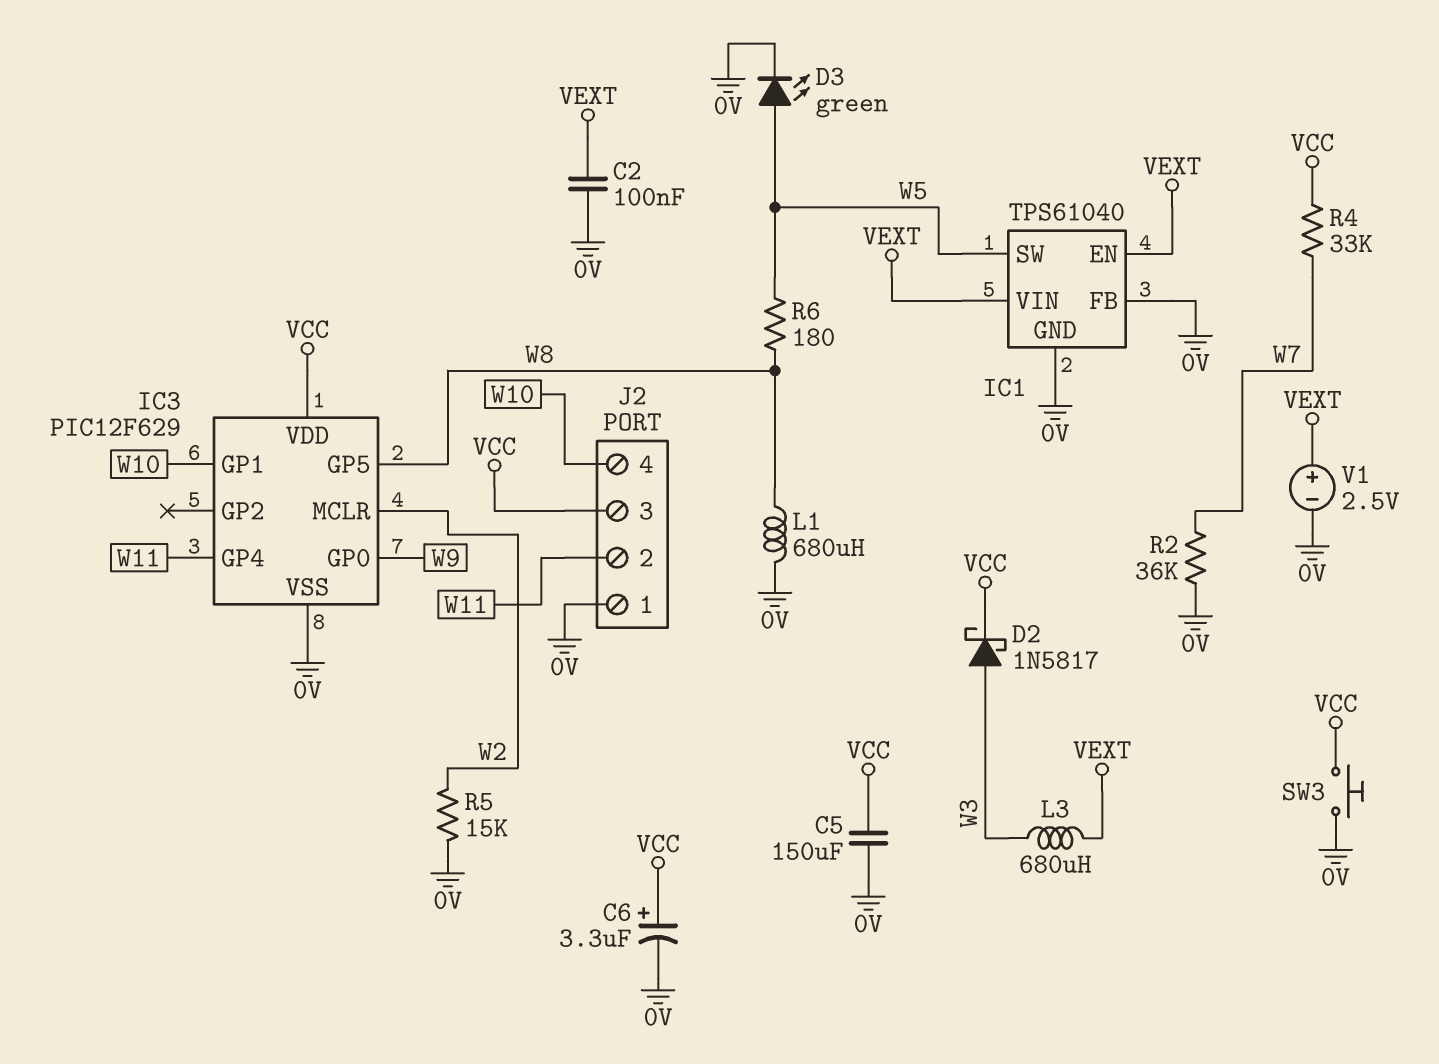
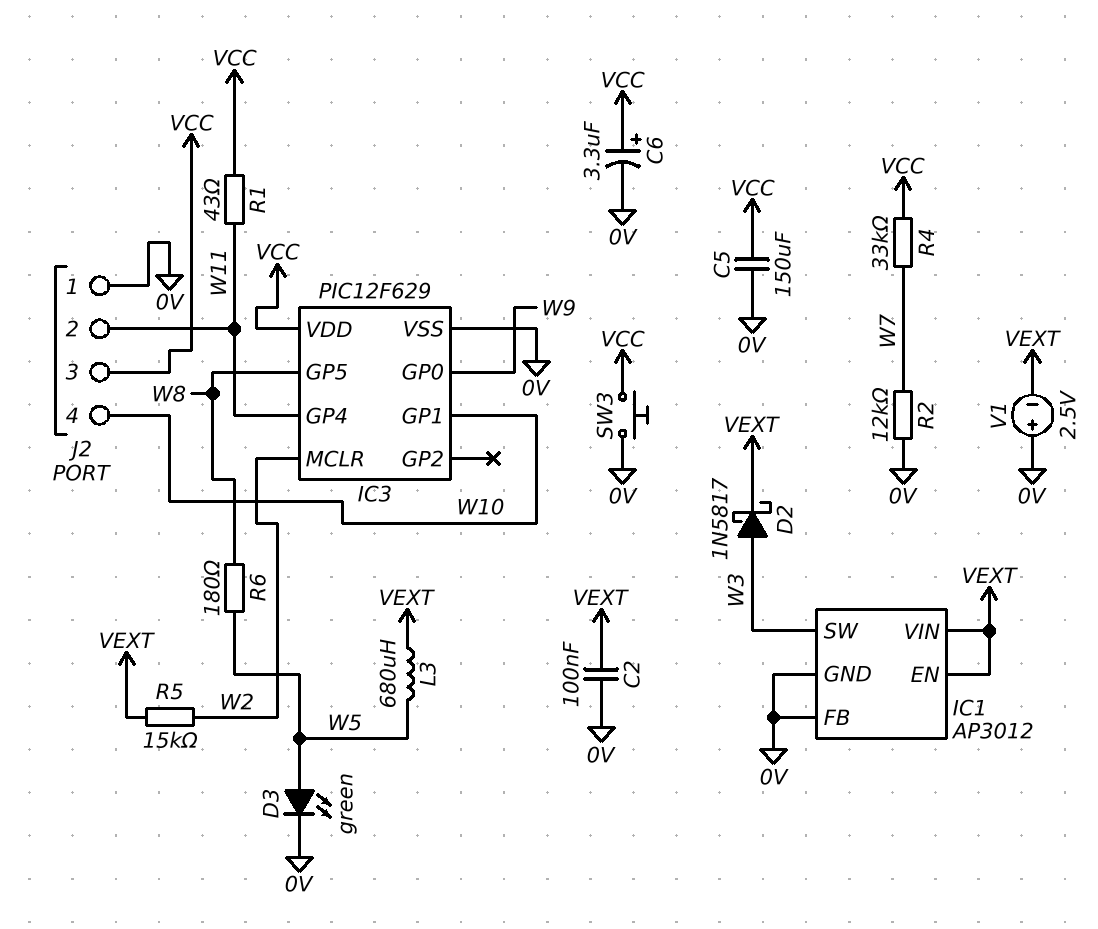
D2: schottky 1N5817 (A W3, K VCC) -> schottky 1N5817 (A W3, K VEXT)
IC1: TPS61040 -> AP3012
IC1 pin SW: W5 -> W3
L1: 680uH (0V, W8) -> none
L3: 680uH (VEXT, W3) -> 680uH (VEXT, W5)
R1: none -> 43 (VCC, W11)
R2: 36k (0V, W7) -> 12k (0V, W7)
R5: 15k (0V, W2) -> 15k (VEXT, W2)
V1: 2.5V (plus VEXT, minus 0V) -> 2.5V (plus 0V, minus VEXT)

